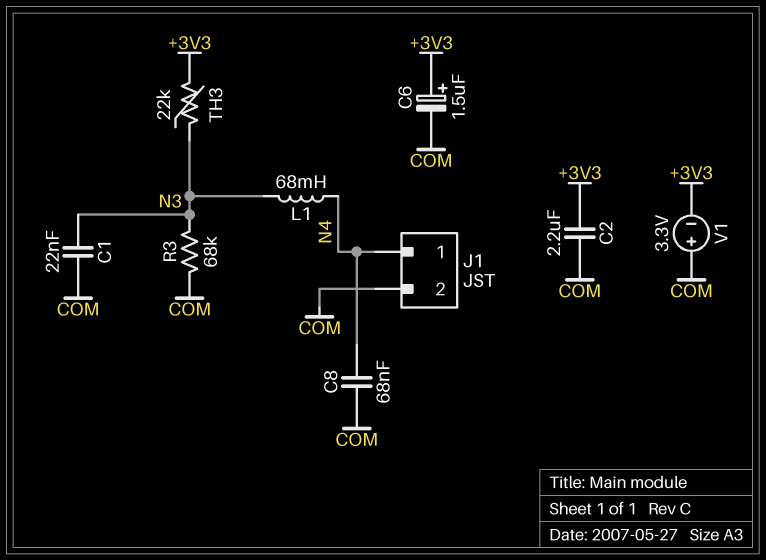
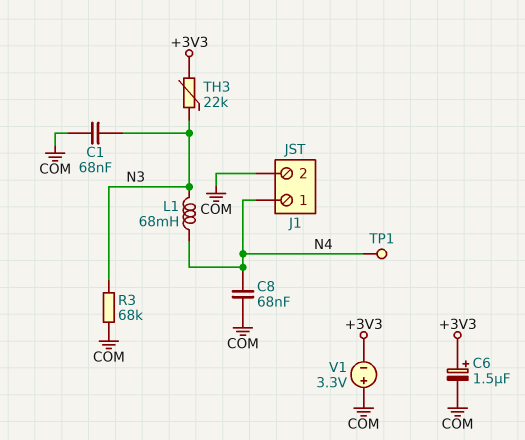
C1: 22nF (COM, N3) -> 68nF (COM, N3)
C2: 2.2uF (+3V3, COM) -> none
TP1: none -> test point (N4)

